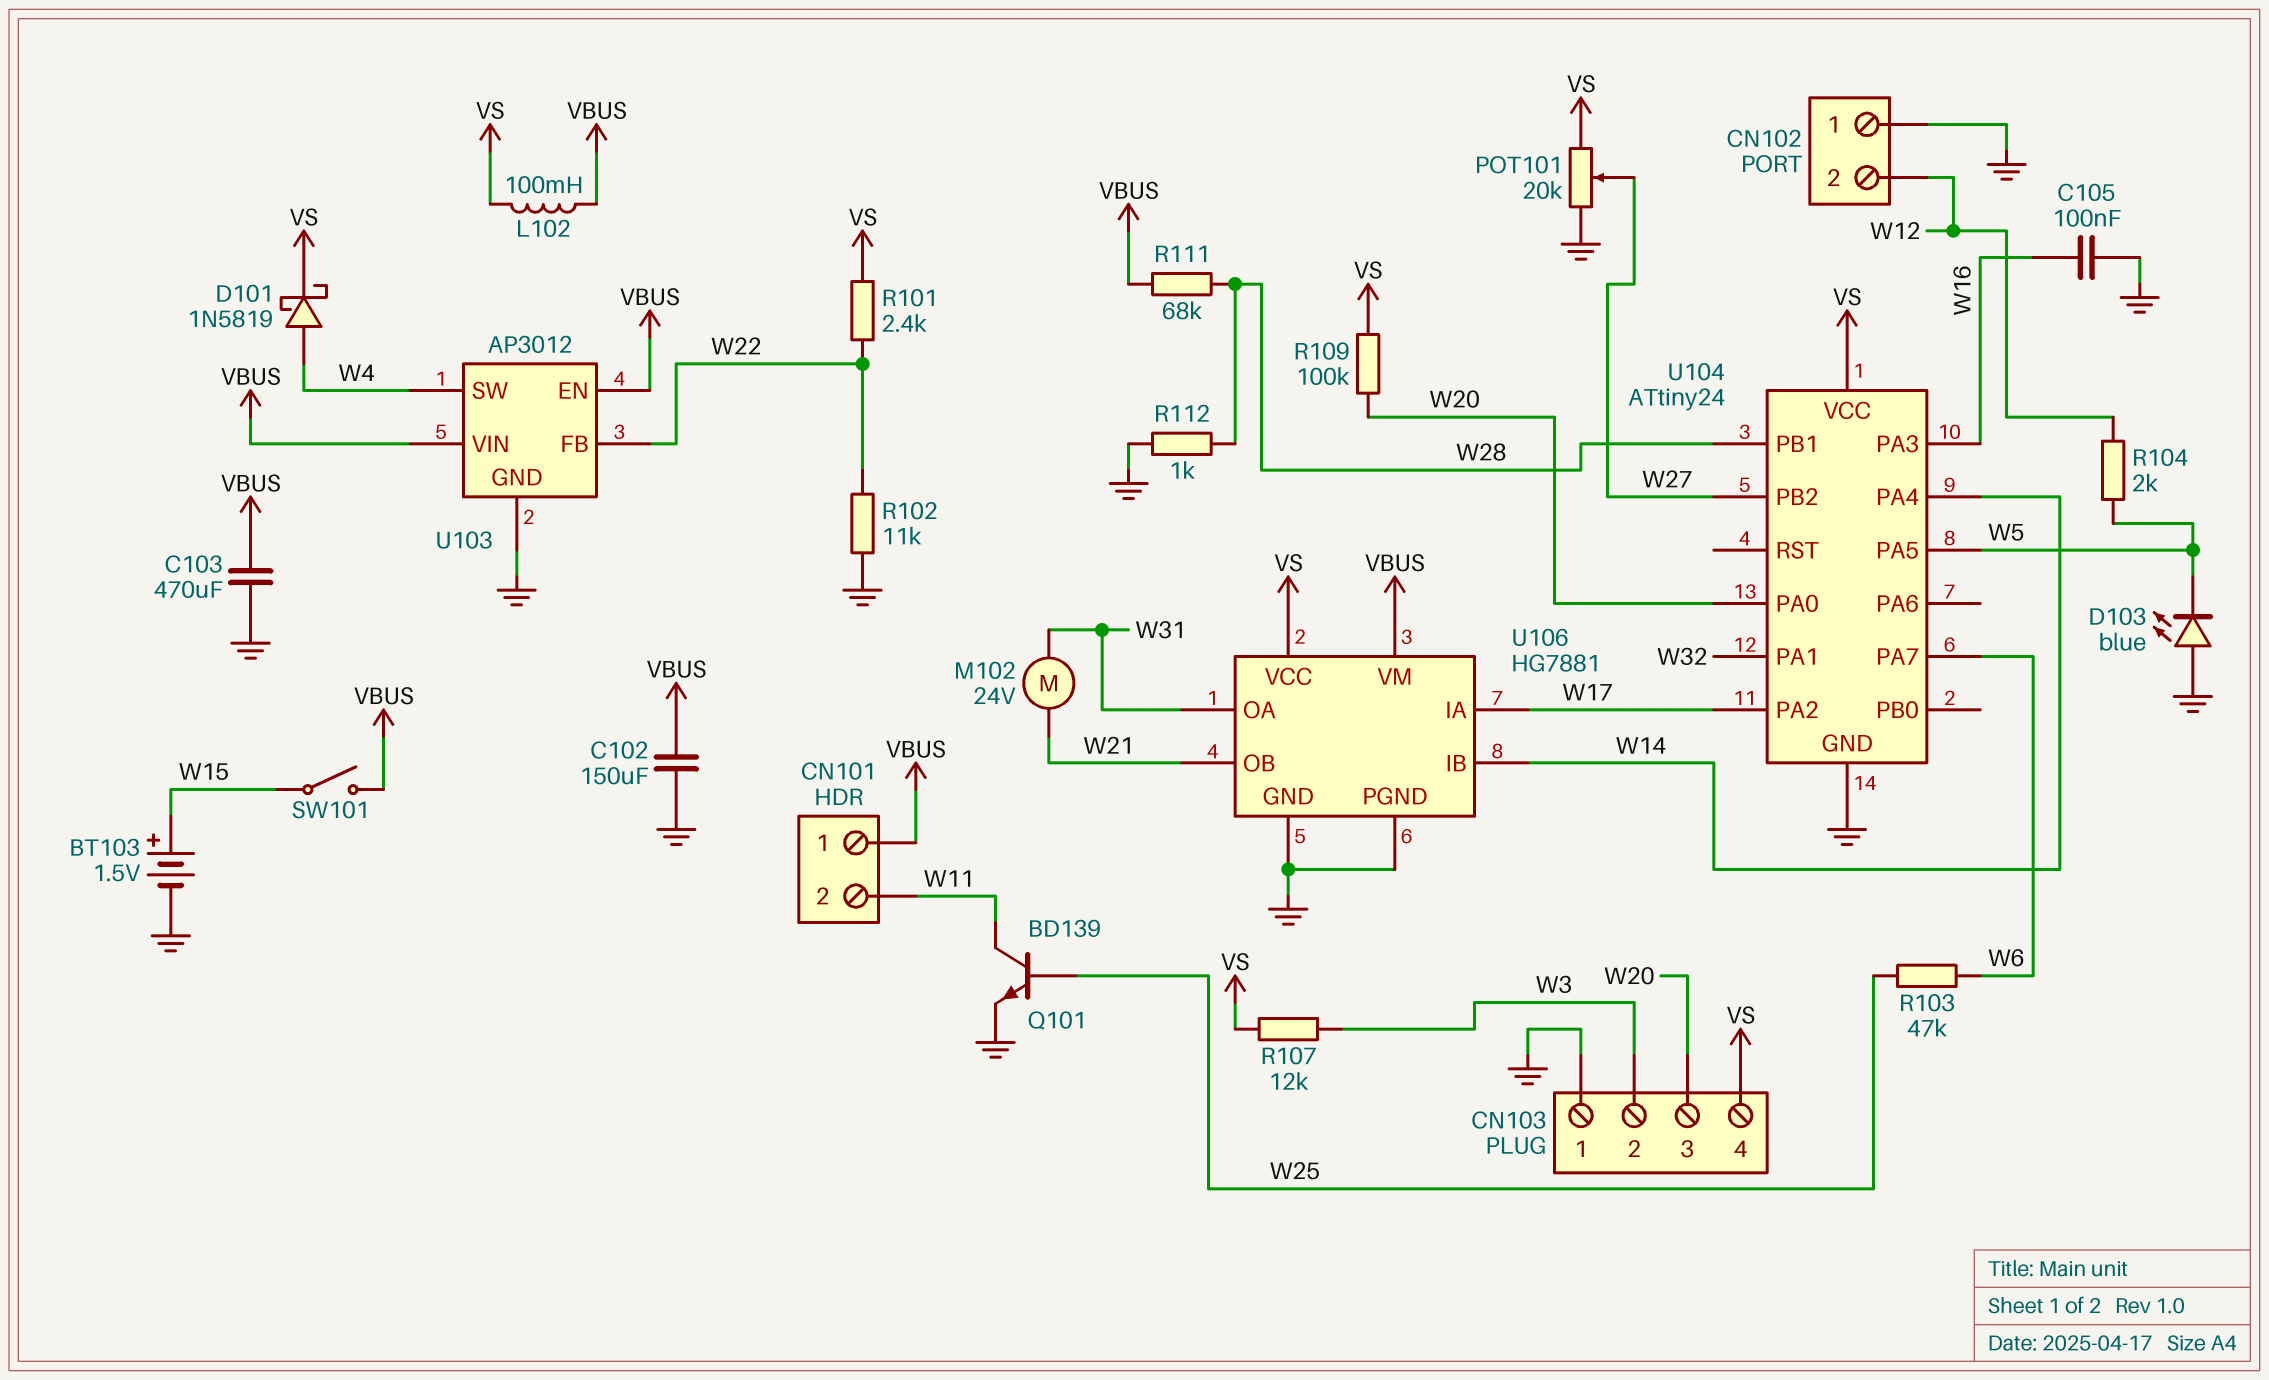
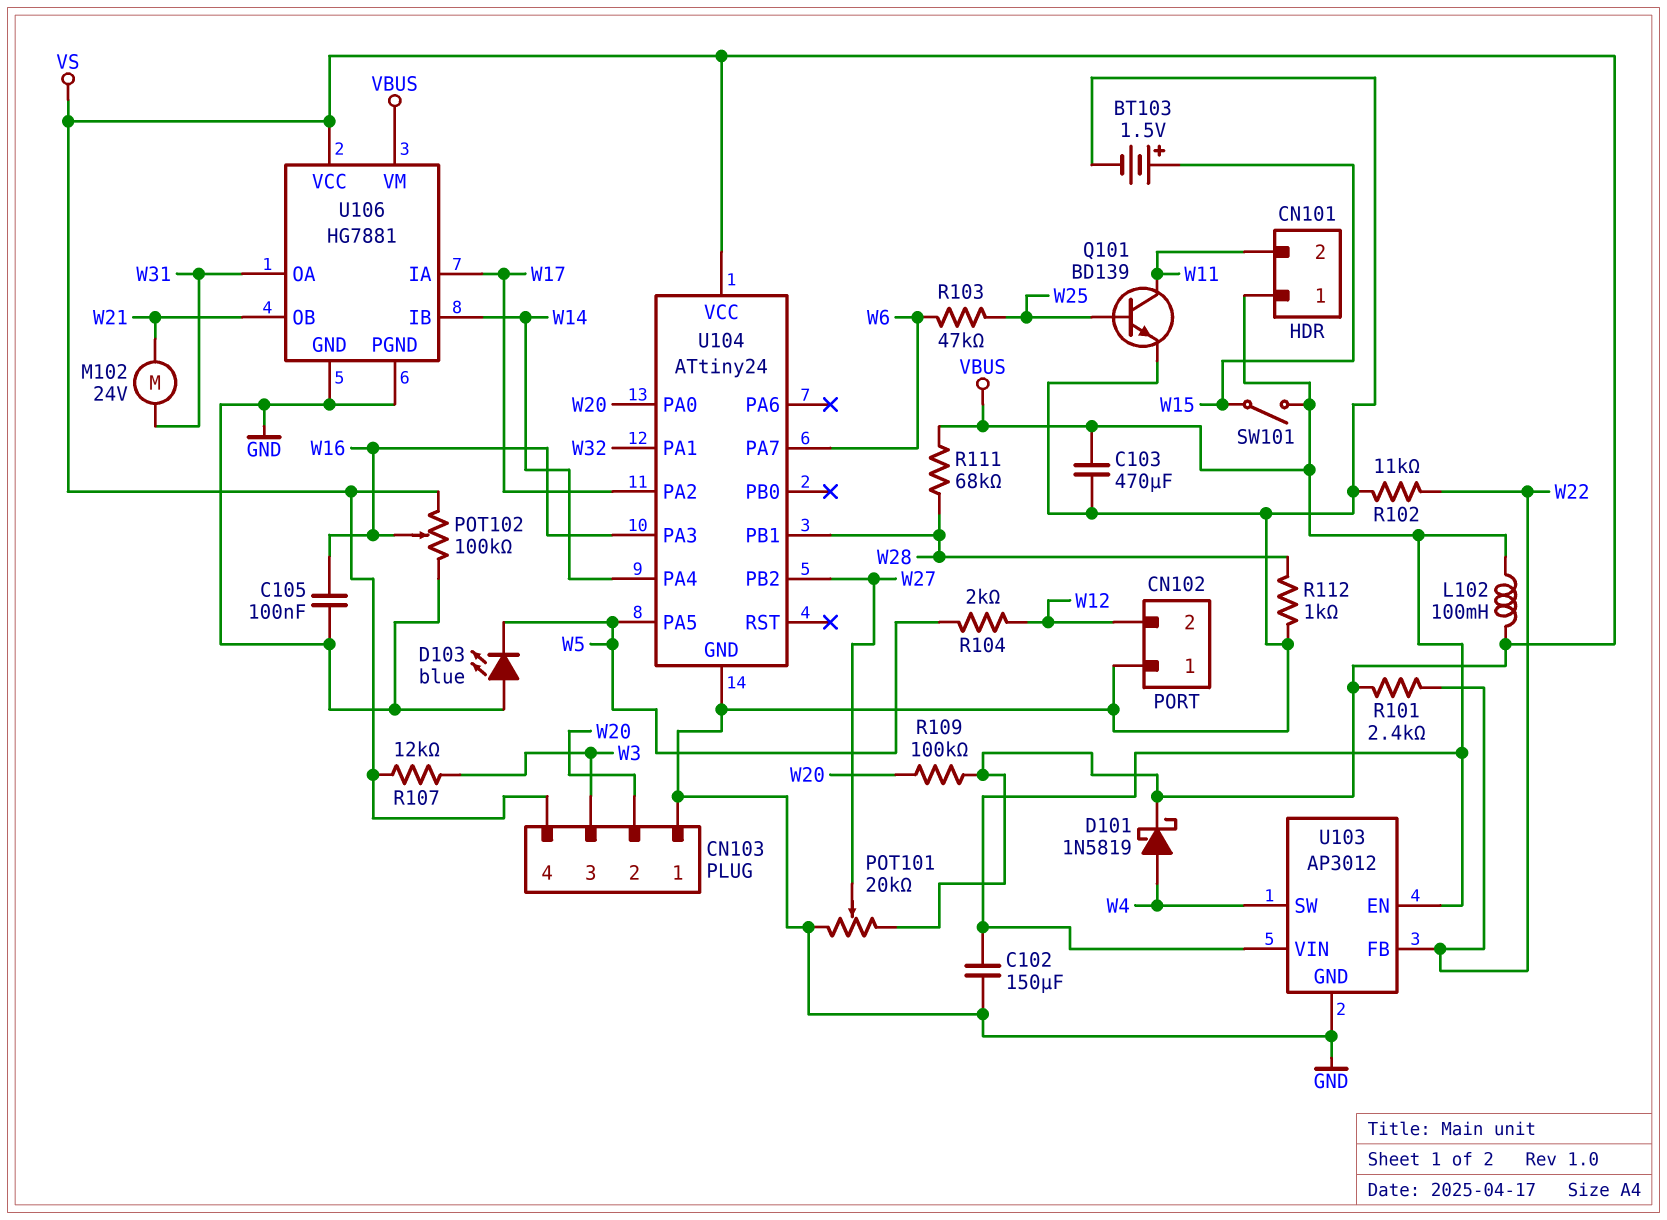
CN103 pin 2: W3 -> W20
CN103 pin 3: W20 -> W3
POT102: none -> 100k (GND, VS, wiper W16)

